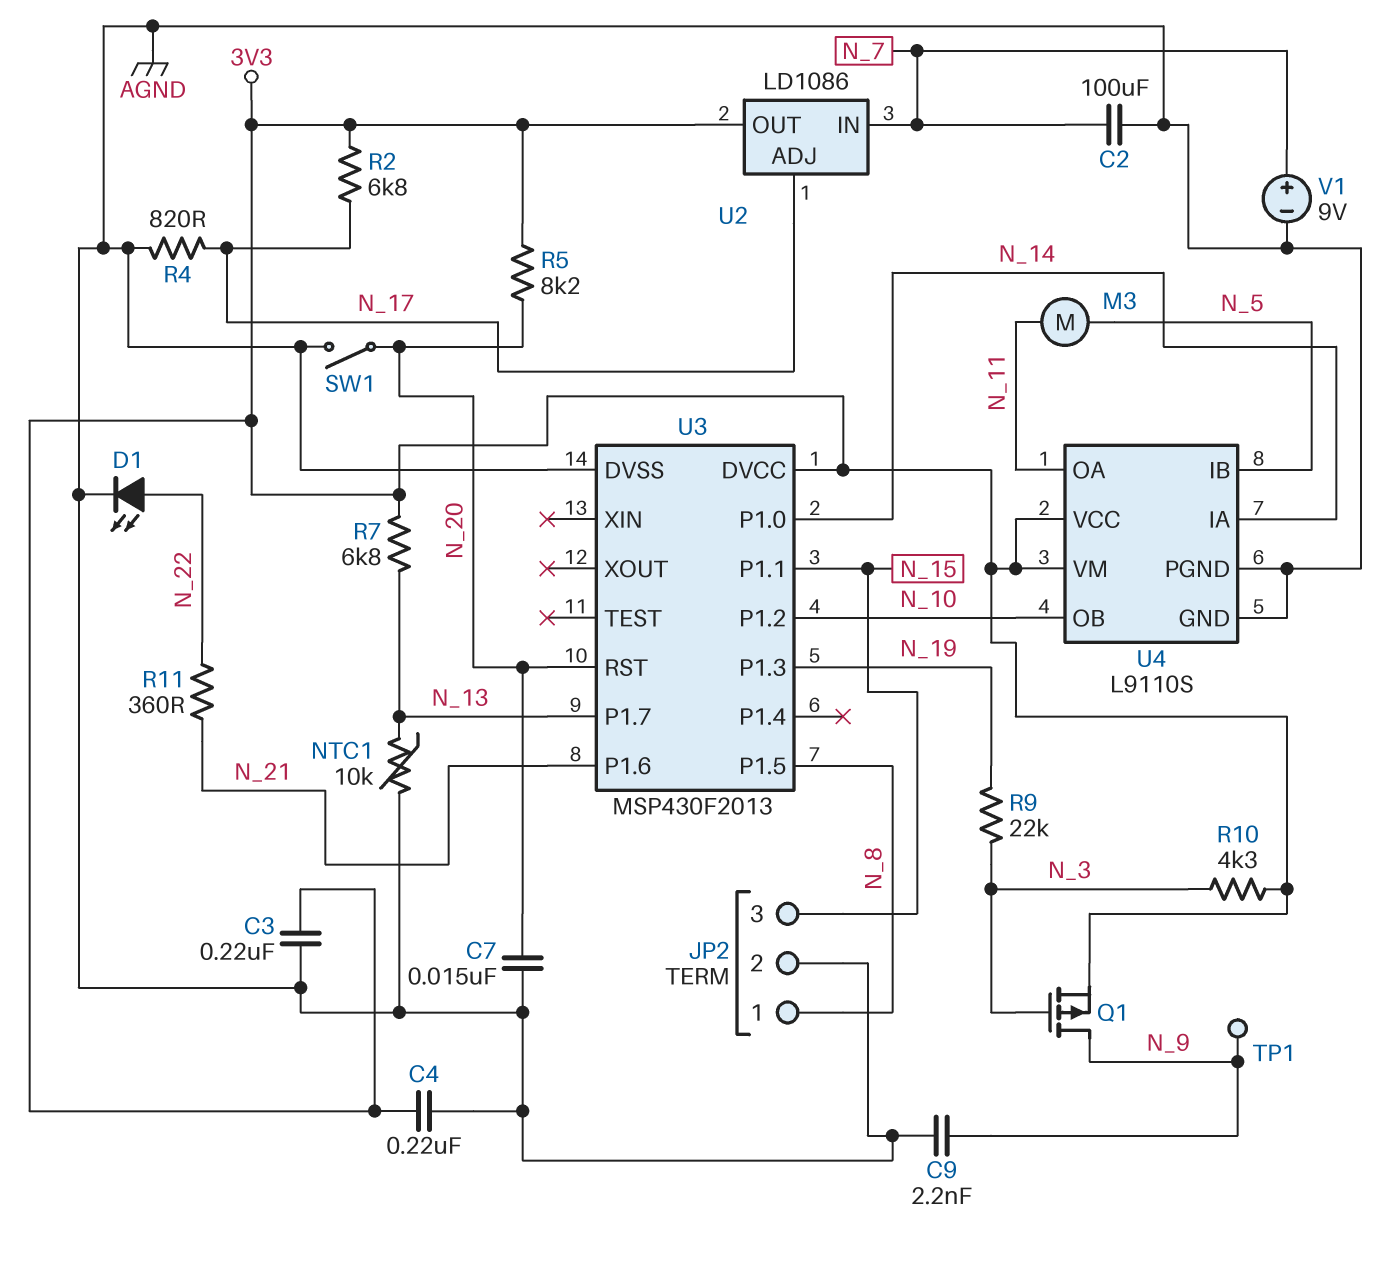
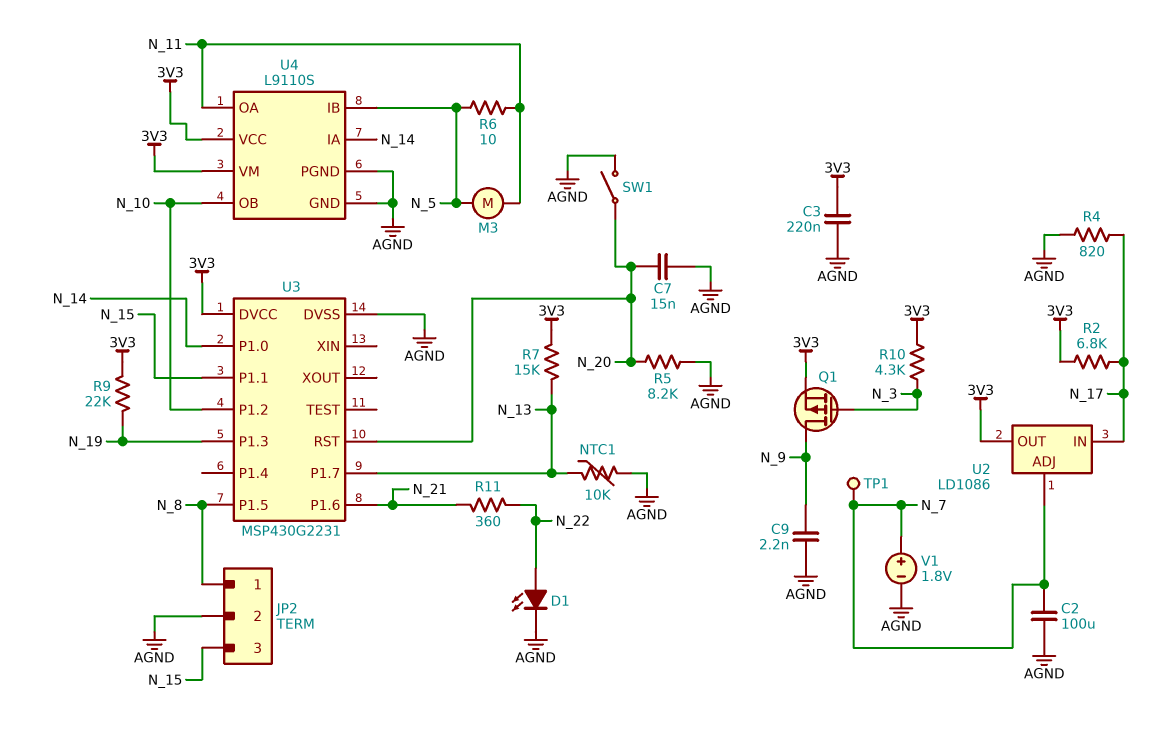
C4: 220nF (3V3, AGND) -> none
R5: 8.2k (3V3, N_20) -> 8.2k (AGND, N_20)
R6: none -> 10 (N_5, N_11)
R7: 6.8k (3V3, N_13) -> 15k (3V3, N_13)
R9: 22k (N_3, N_19) -> 22k (3V3, N_19)
TP1: test point (N_9) -> test point (N_7)
U2 pin ADJ: N_17 -> N_7
U2 pin IN: N_7 -> N_17
U3: MSP430F2013 -> MSP430G2231
V1: 9V (plus N_7, minus AGND) -> 1.8V (plus N_7, minus AGND)

